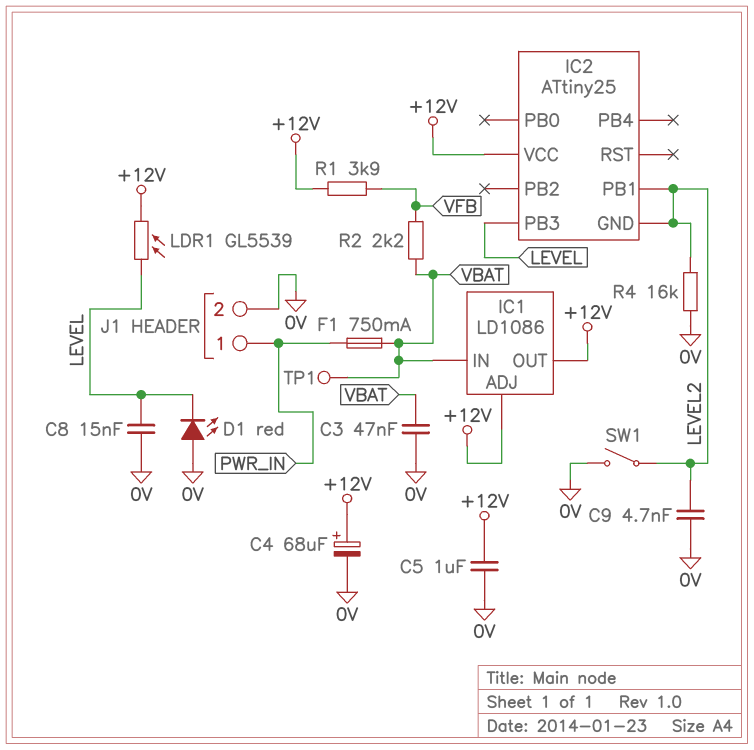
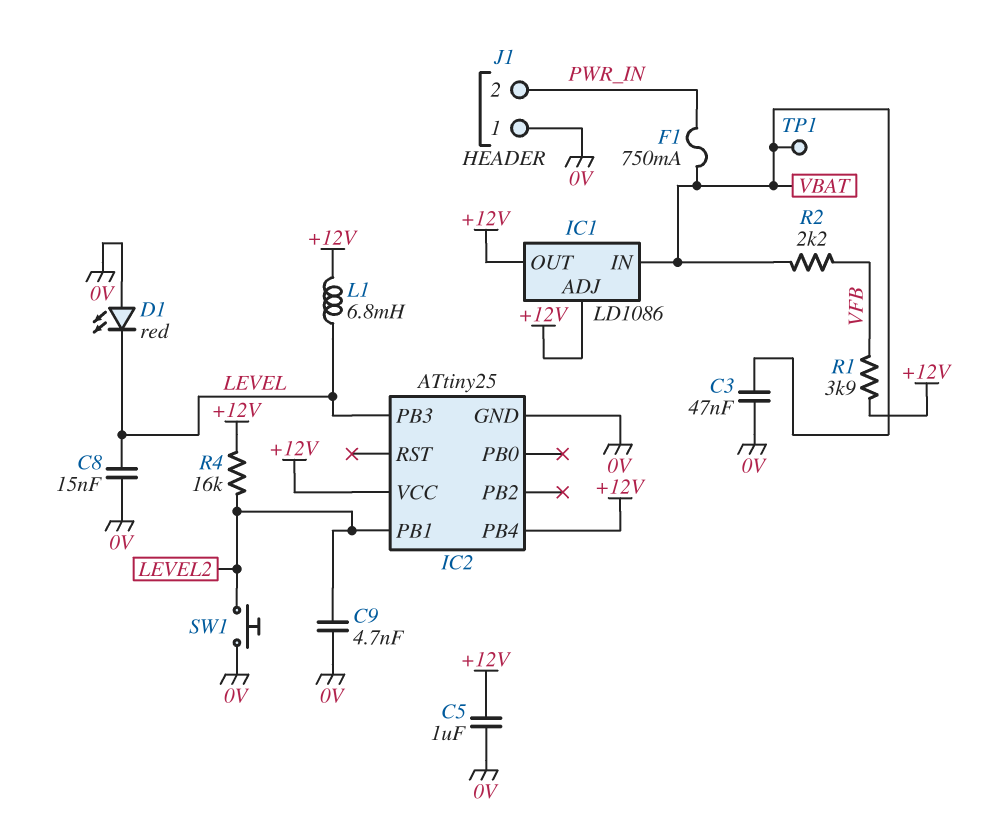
C4: 68uF (plus +12V, minus 0V) -> none
IC2 pin GND: LEVEL2 -> 0V
IC2 pin PB4: none -> +12V
J1 pin 1: PWR_IN -> 0V
J1 pin 2: 0V -> PWR_IN
L1: none -> 6.8mH (+12V, LEVEL)
LDR1: GL5539 (+12V, LEVEL) -> none
R4: 16k (0V, LEVEL2) -> 16k (+12V, LEVEL2)
SW1: switch (0V, LEVEL2) -> button (0V, LEVEL2)

